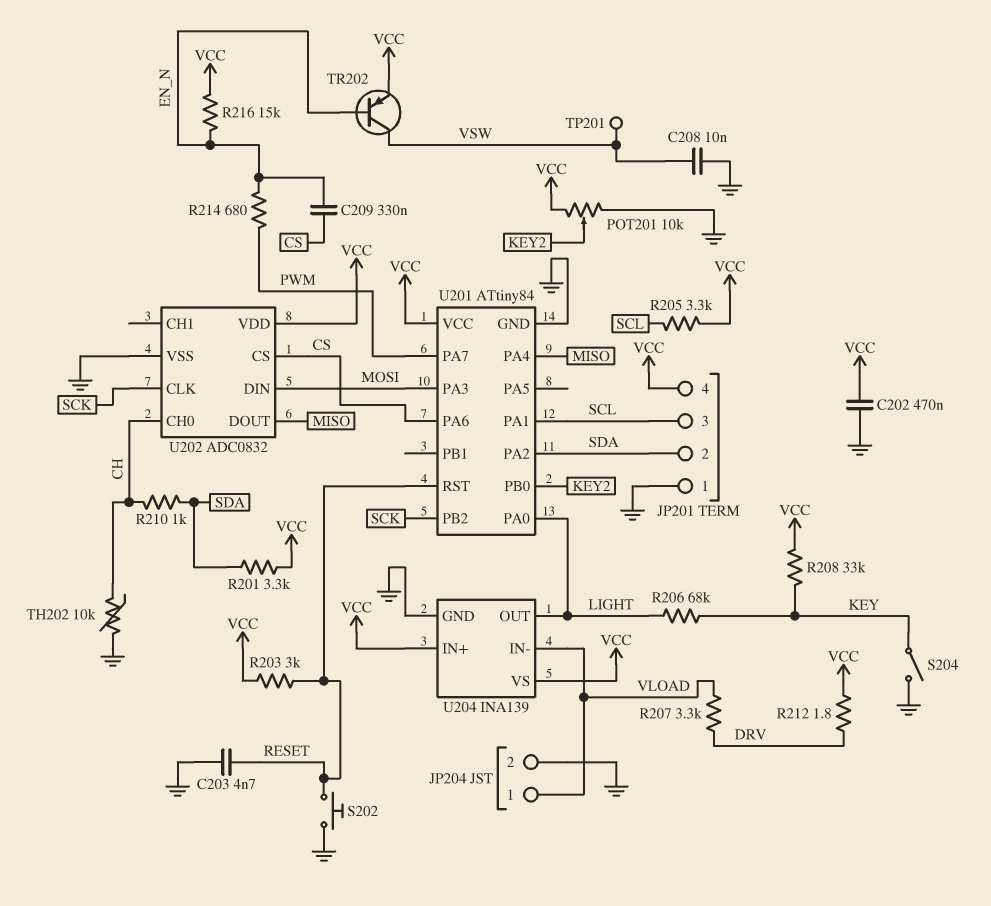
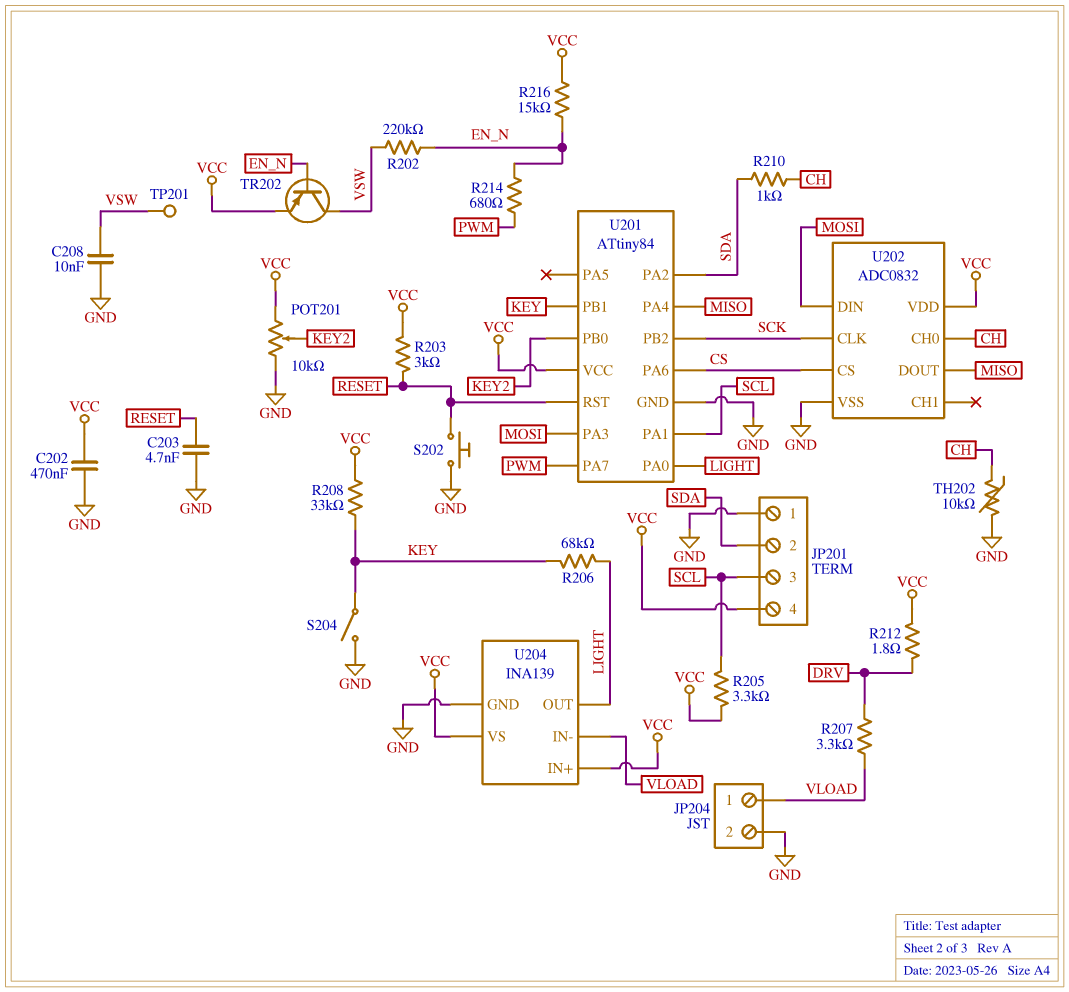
C209: 330nF (CS, EN_N) -> none
R201: 3.3k (SDA, VCC) -> none
R202: none -> 220k (EN_N, VSW)
U201 pin PB1: none -> KEY

